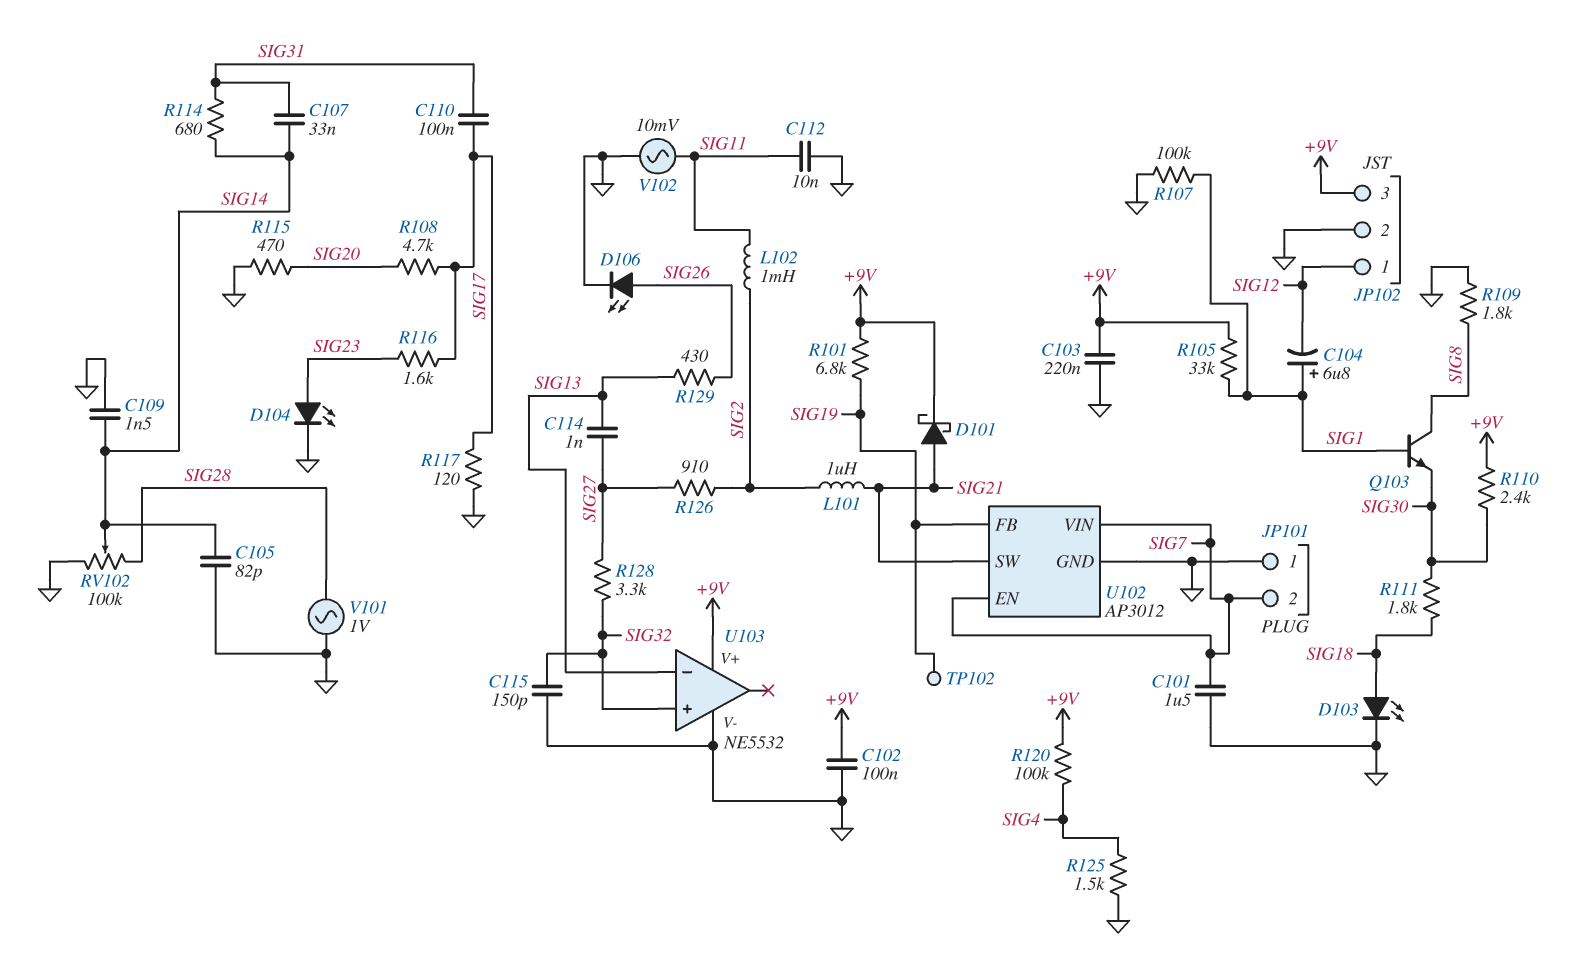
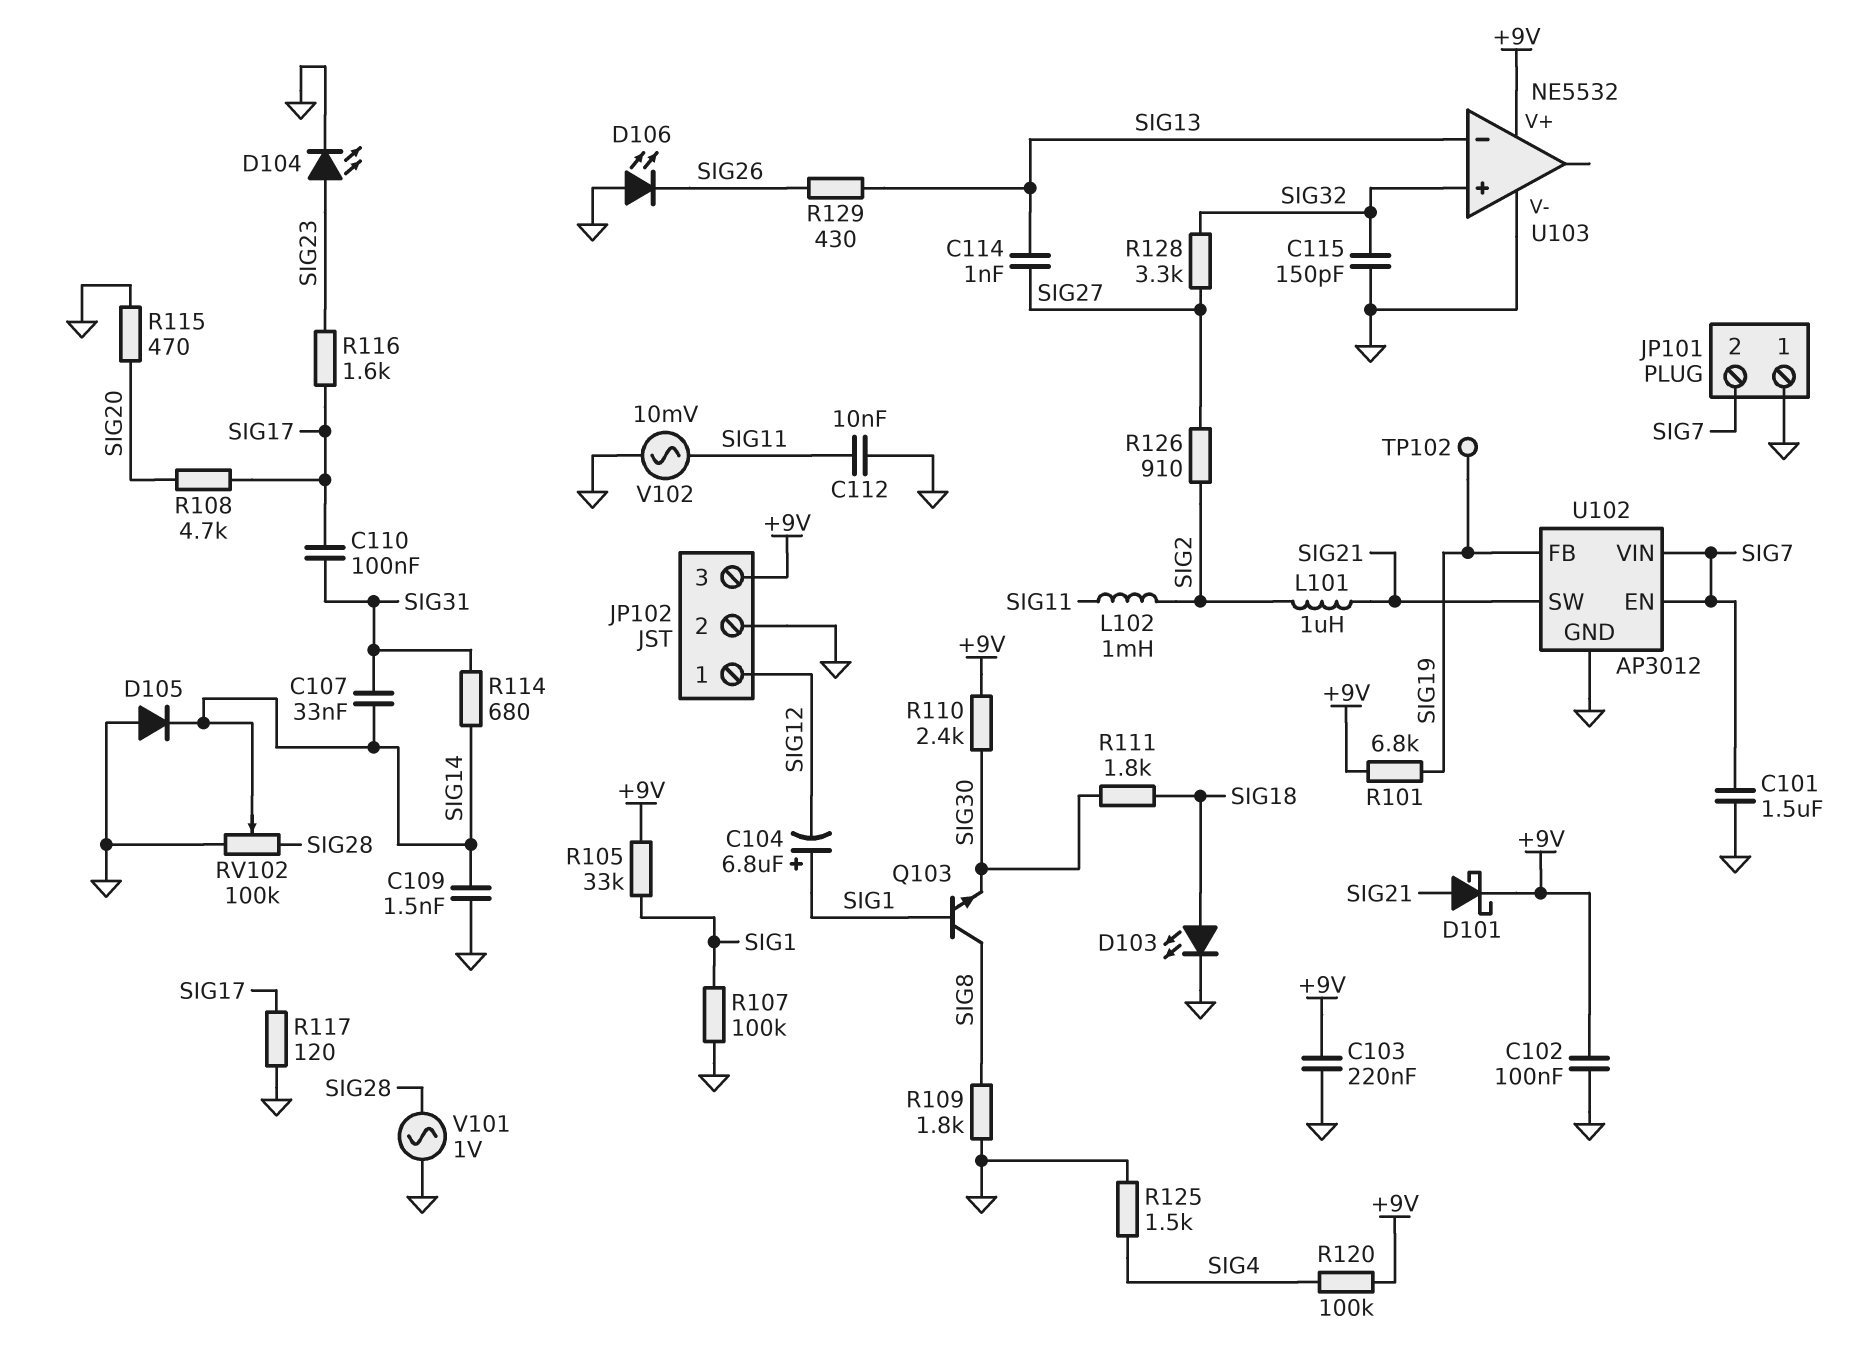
C105: 82pF (GND, SIG14) -> none
D105: none -> diode (A GND, K SIG14)
D106: LED (A SIG26, K GND) -> LED (A GND, K SIG26)

